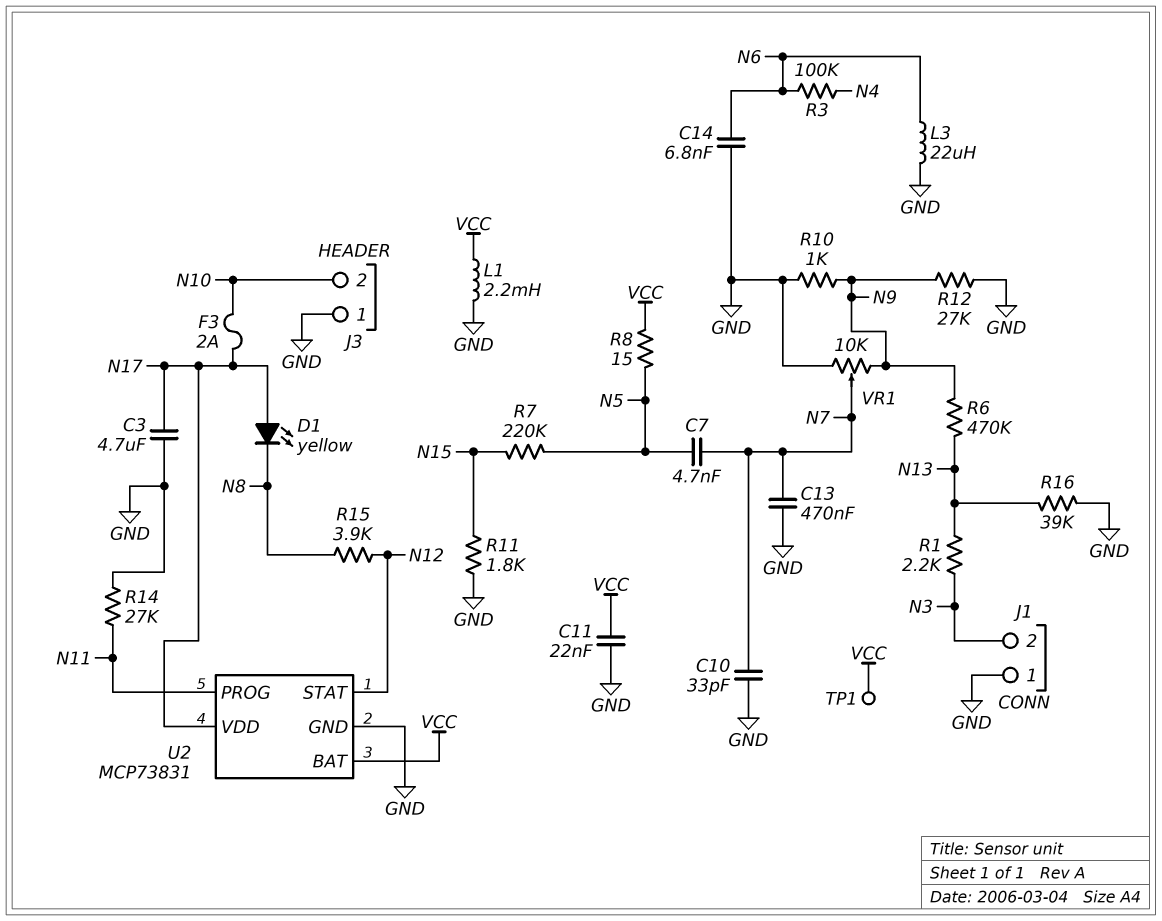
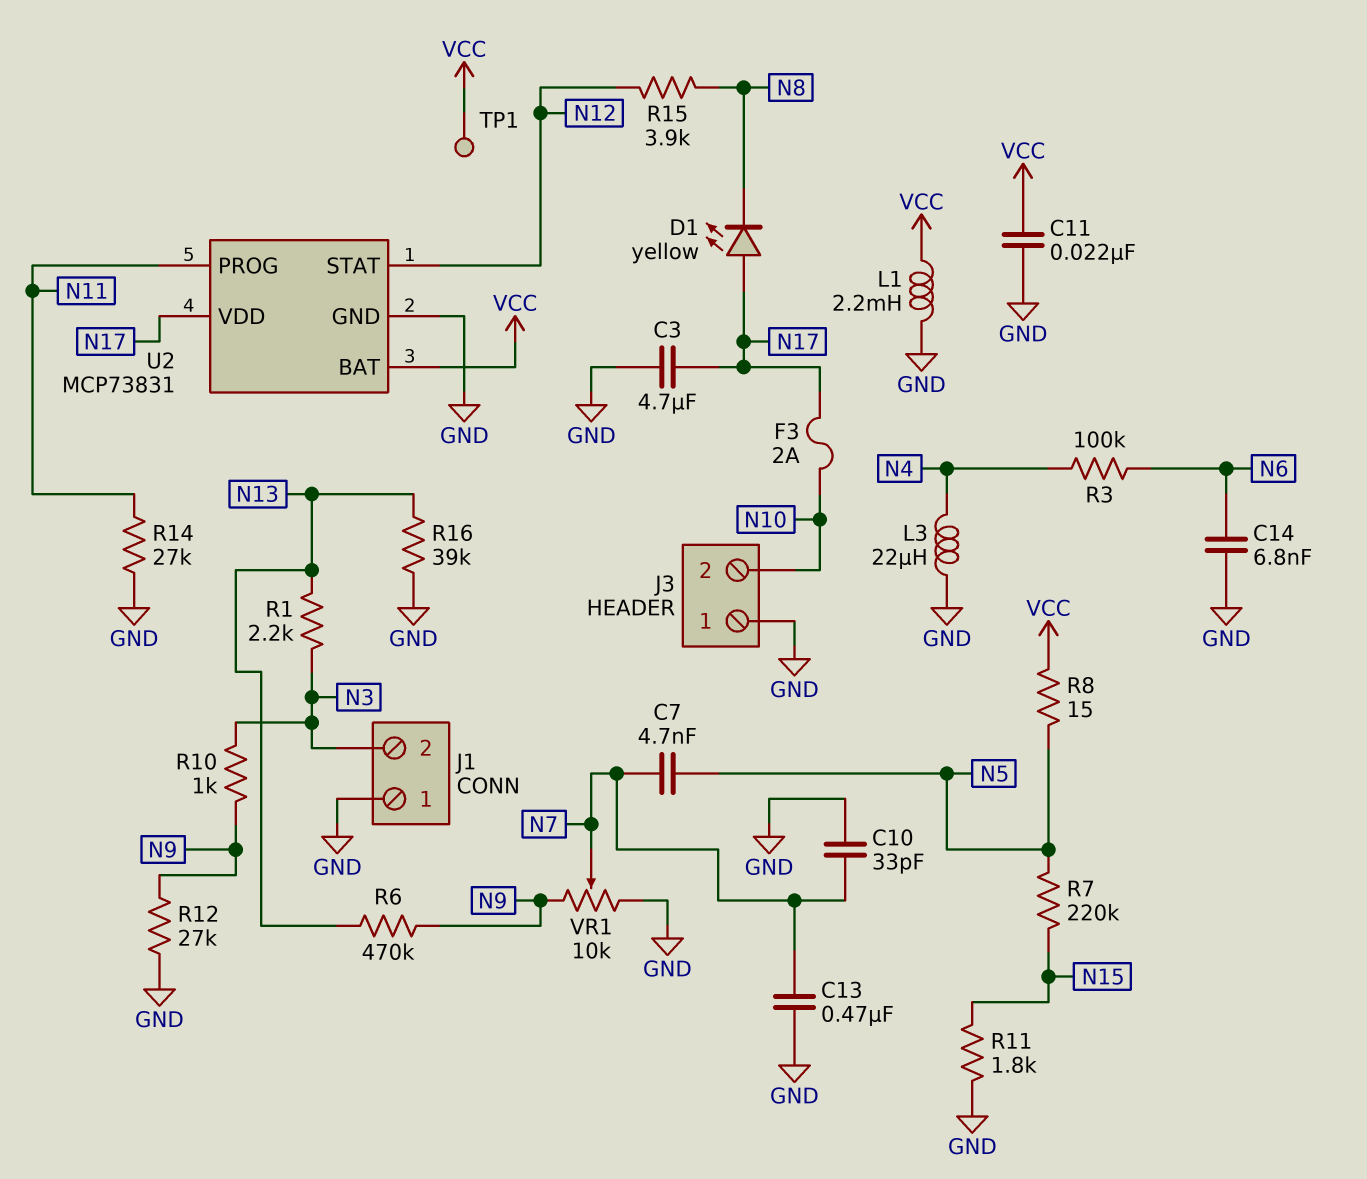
L3: 22uH (GND, N6) -> 22uH (GND, N4)
R10: 1k (GND, N9) -> 1k (N3, N9)

